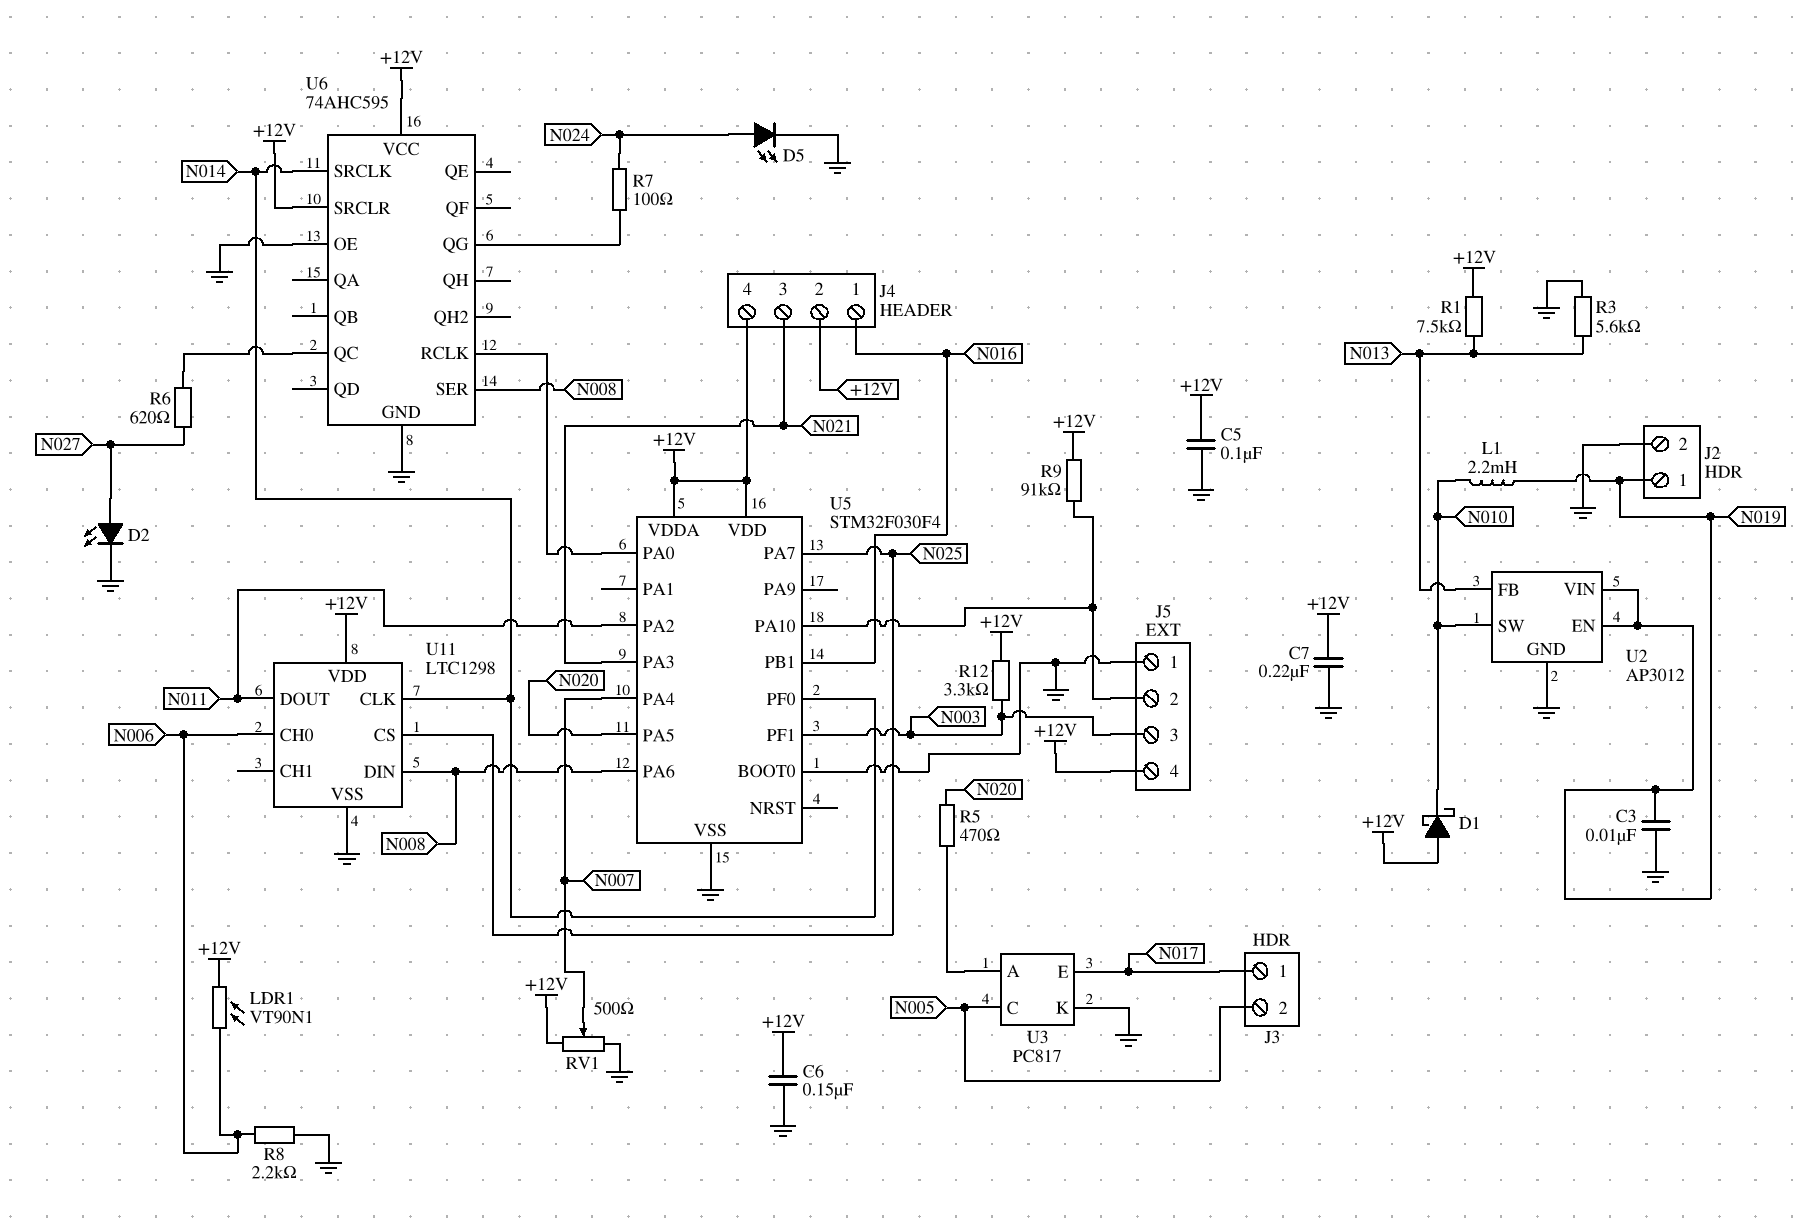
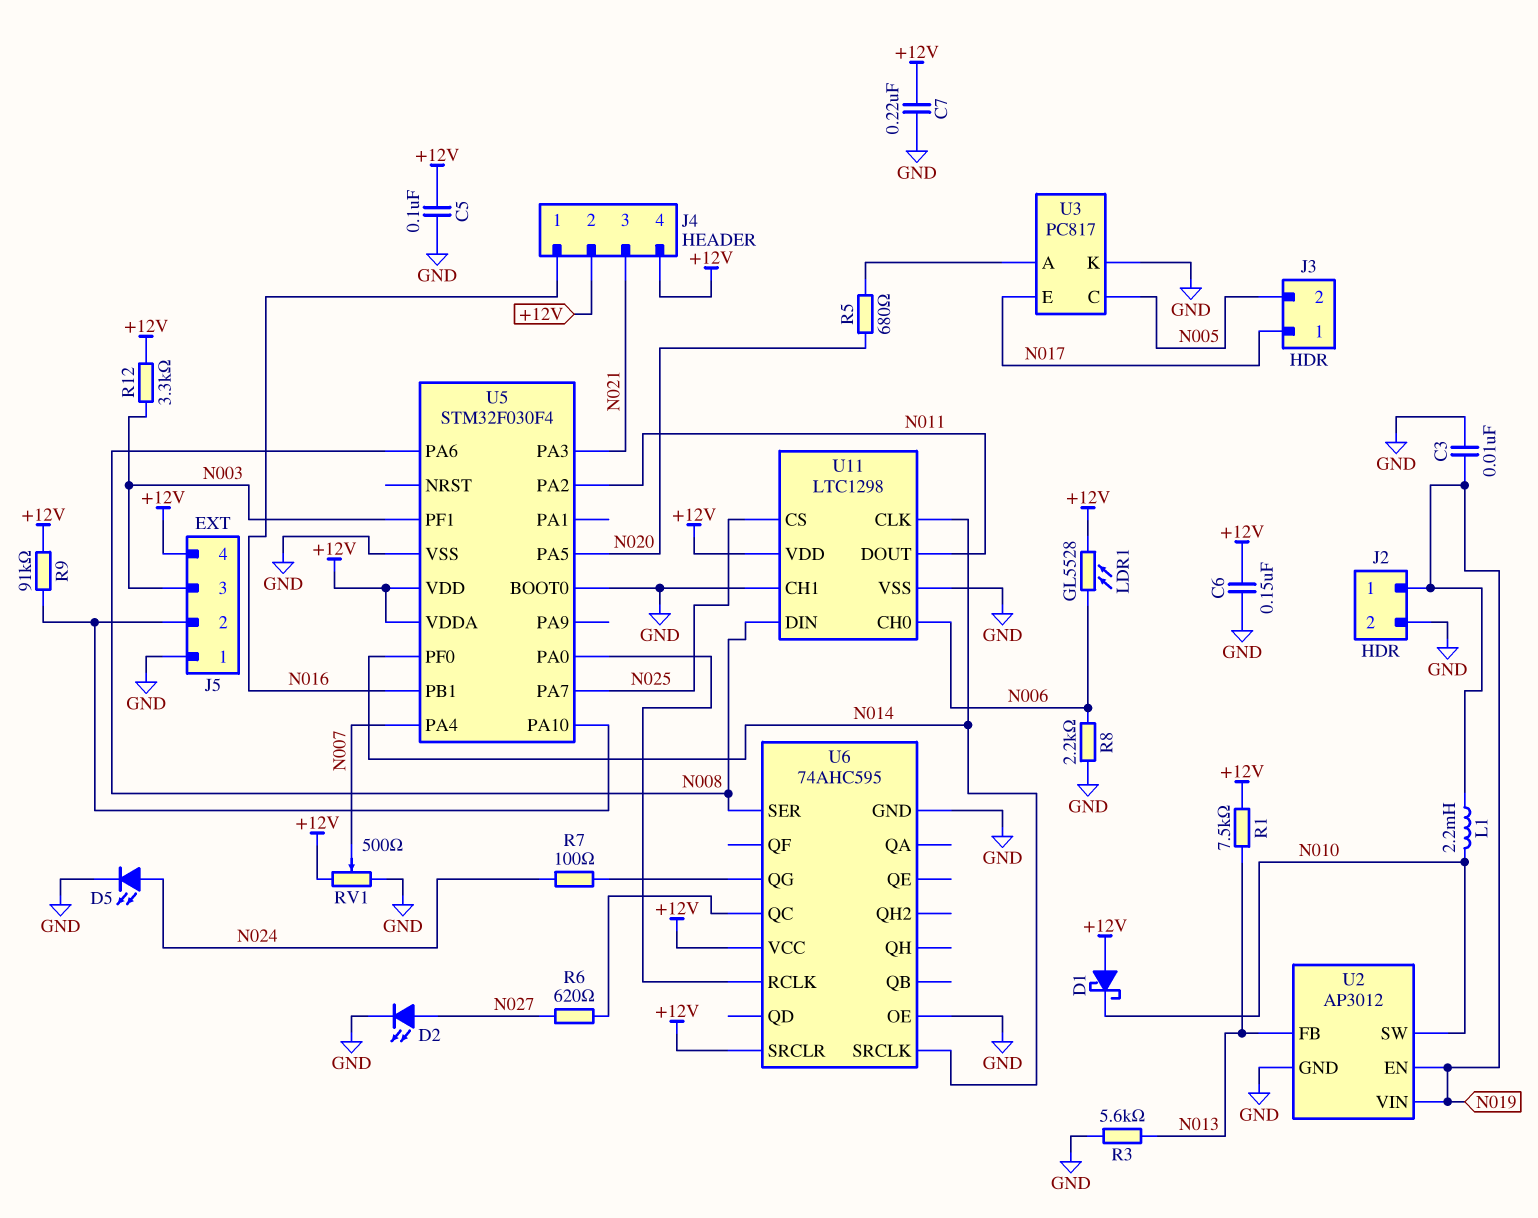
LDR1: VT90N1 (+12V, N006) -> GL5528 (+12V, N006)
R5: 470 (N020, U3/A) -> 680 (N020, U3/A)
U11 pin CH1: none -> GND

